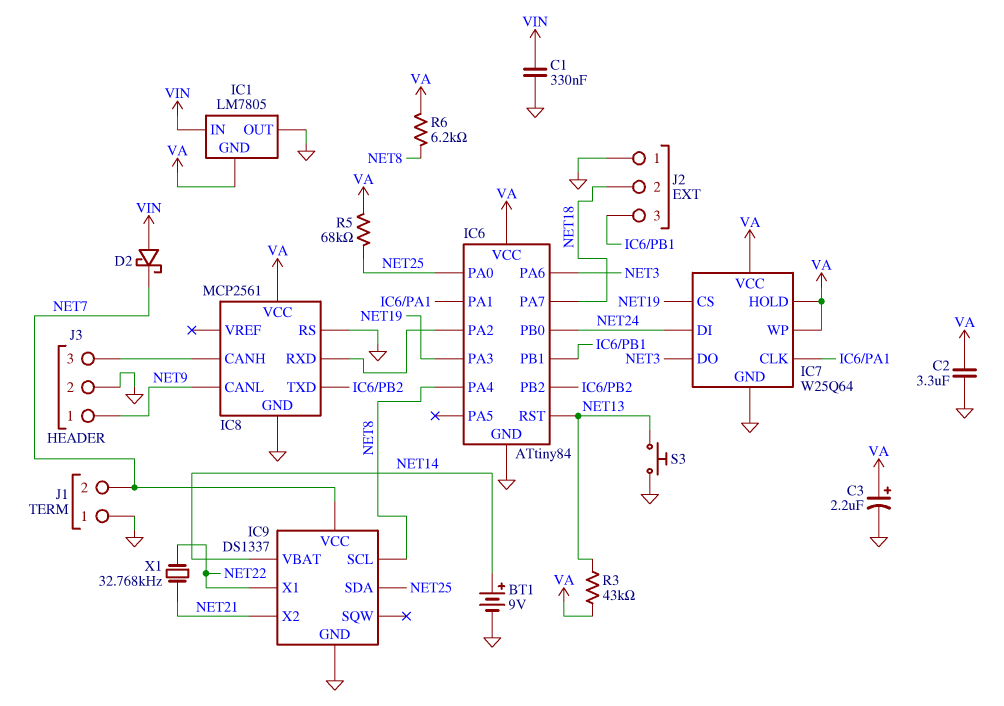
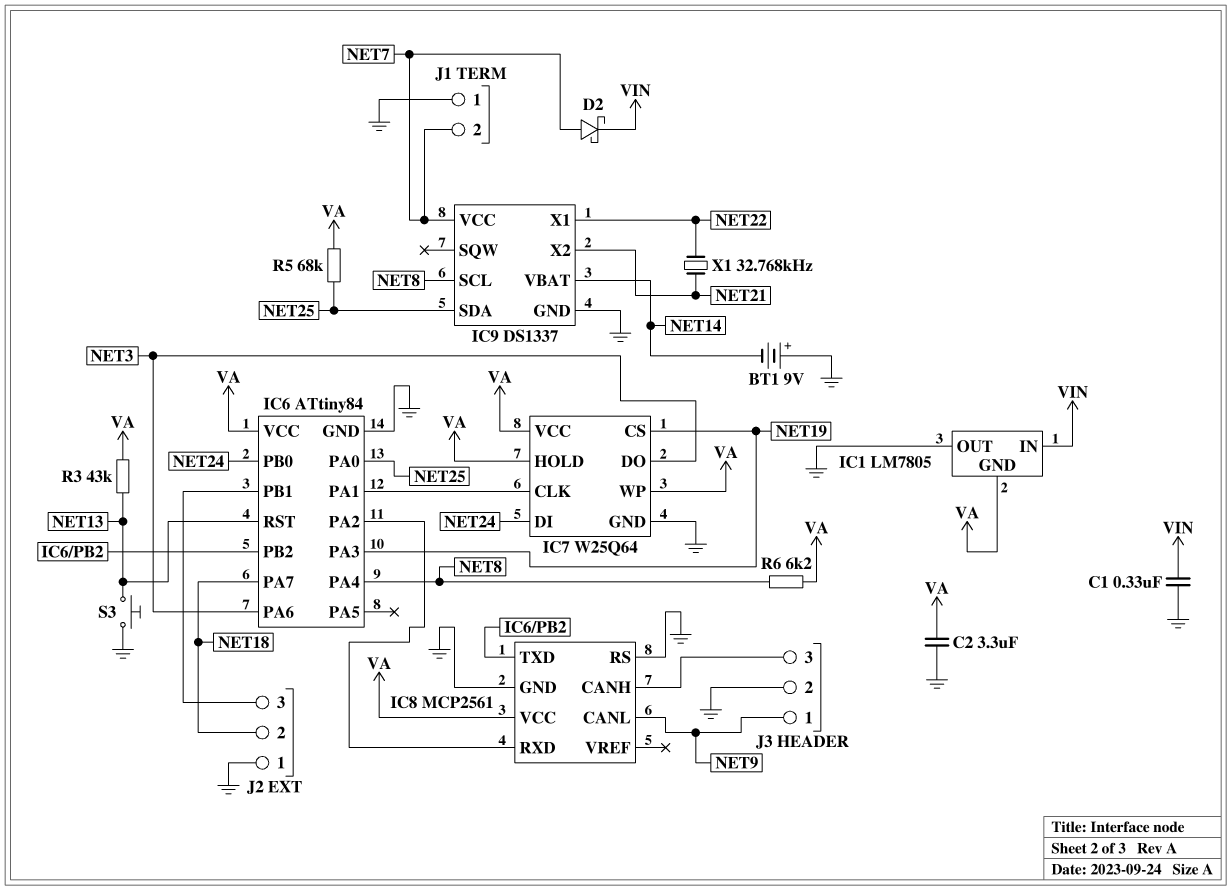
BT1: 9V (plus NET14, minus GND) -> 9V (plus GND, minus NET14)
C3: 2.2uF (plus VA, minus GND) -> none
D2: schottky (A VIN, K NET7) -> schottky (A NET7, K VIN)

